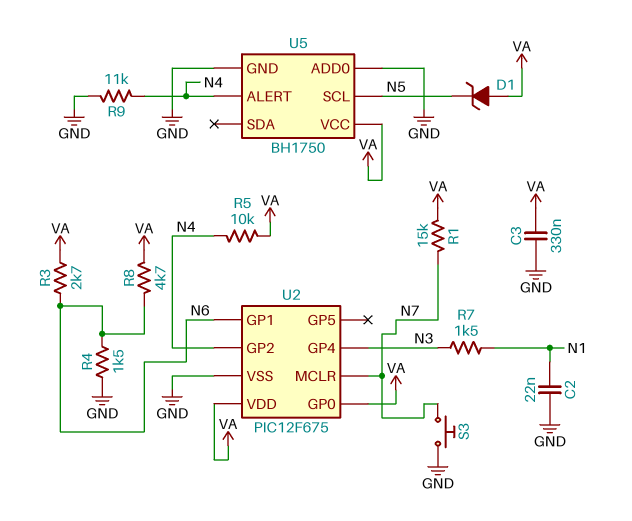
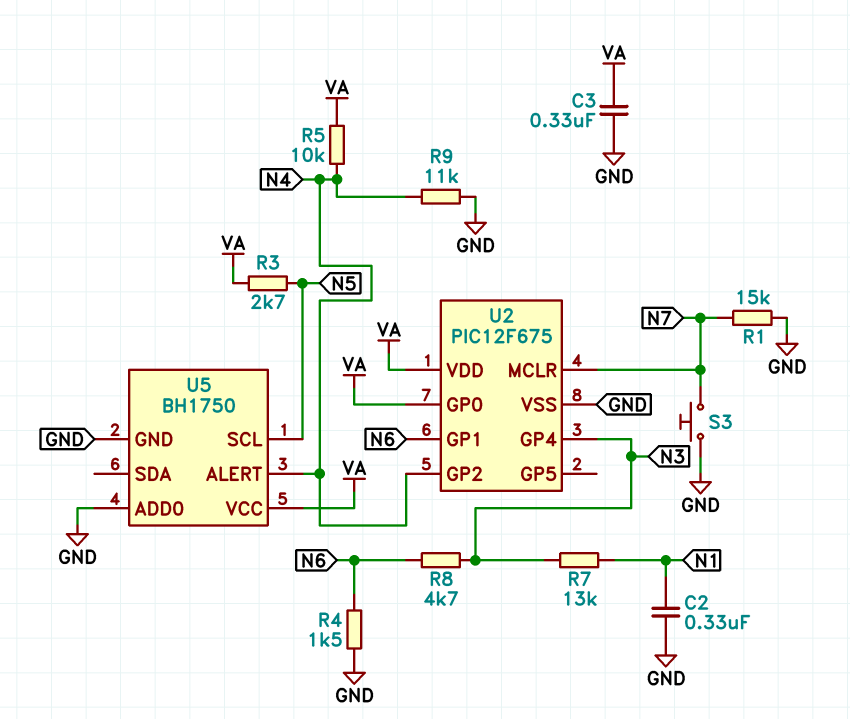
C2: 22nF (GND, N1) -> 330nF (GND, N1)
D1: zener (A VA, K N5) -> none
R1: 15k (N7, VA) -> 15k (GND, N7)
R3: 2.7k (N6, VA) -> 2.7k (N5, VA)
R7: 1.5k (N1, N3) -> 13k (N1, N3)
R8: 4.7k (N6, VA) -> 4.7k (N3, N6)

